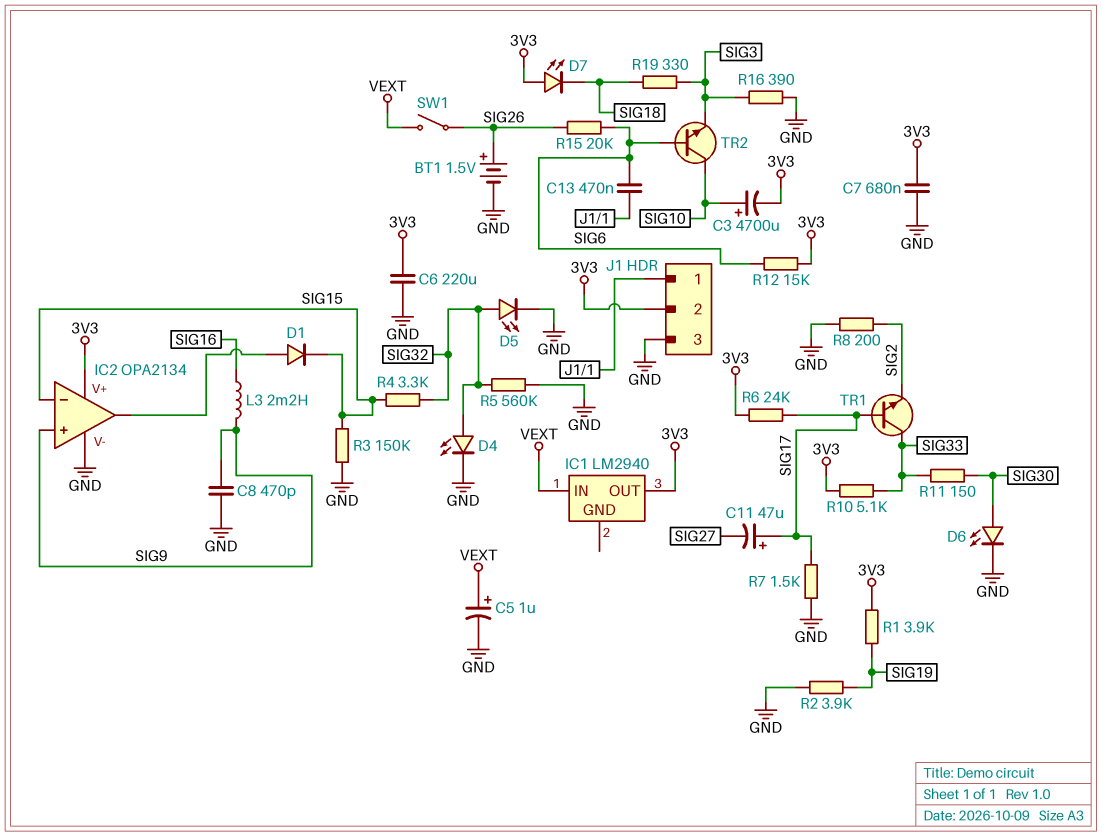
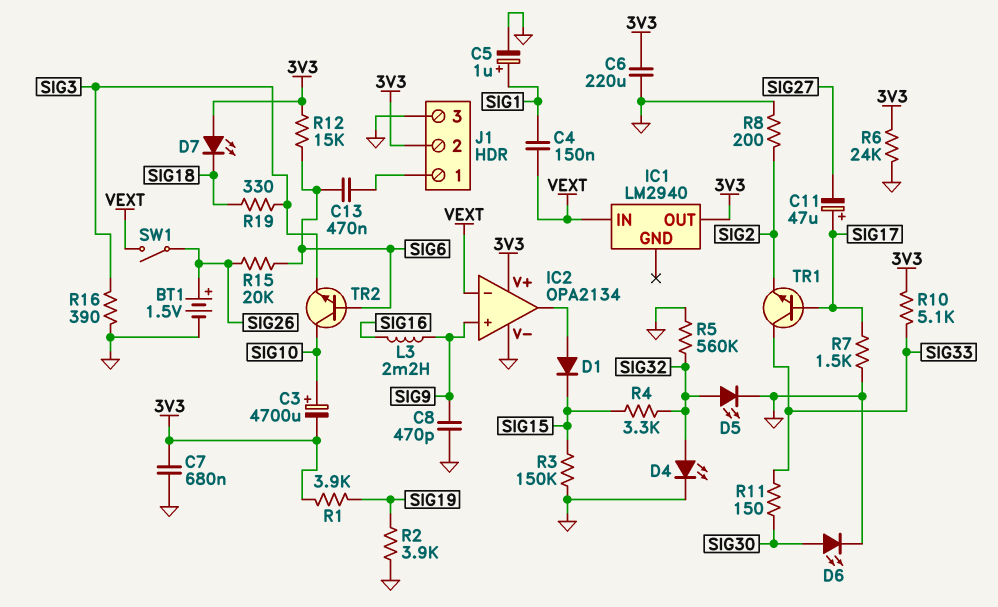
C4: none -> 150nF (SIG1, VEXT)
C5: 1uF (plus VEXT, minus GND) -> 1uF (plus SIG1, minus GND)
IC2 pin in-: SIG15 -> VEXT
R6: 24k (3V3, SIG17) -> 24k (3V3, GND)

